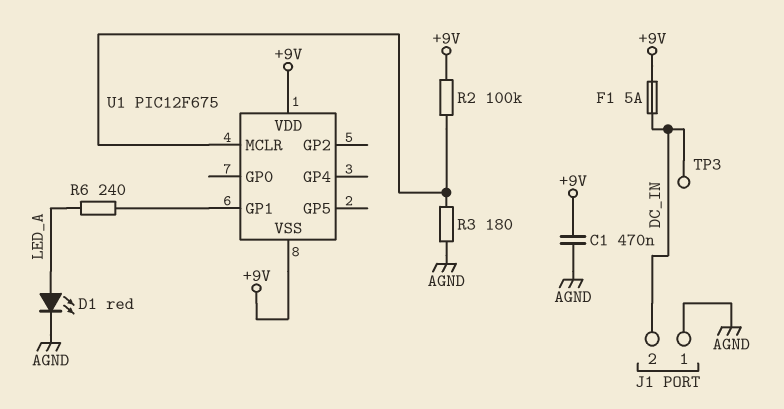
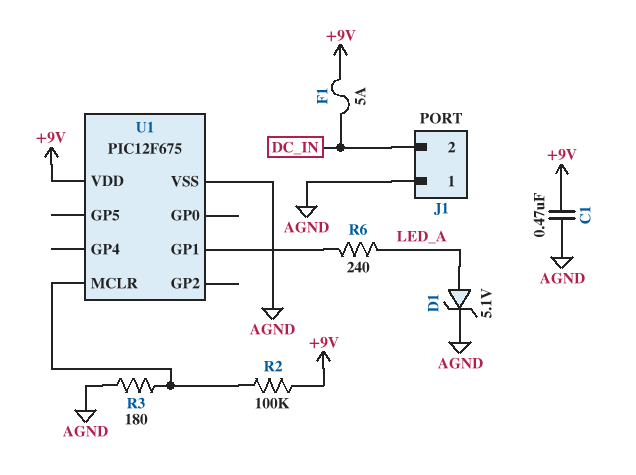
D1: LED red (A LED_A, K AGND) -> zener 5.1V (A LED_A, K AGND)
TP3: test point (DC_IN) -> none
U1 pin VSS: +9V -> AGND

